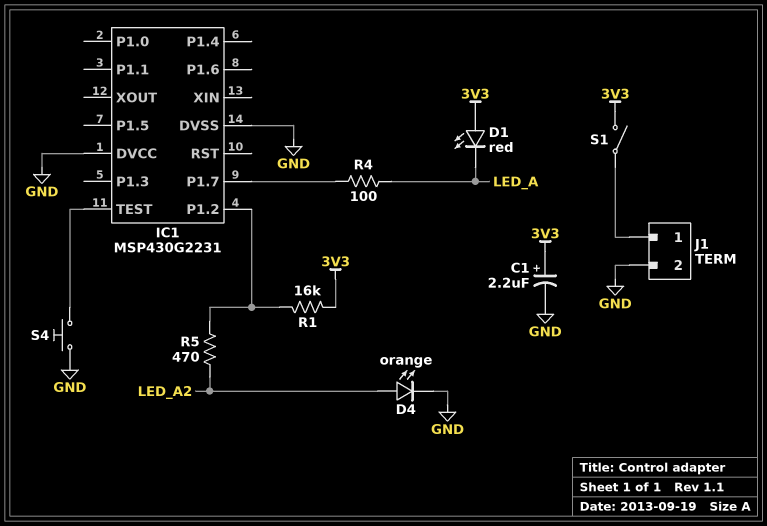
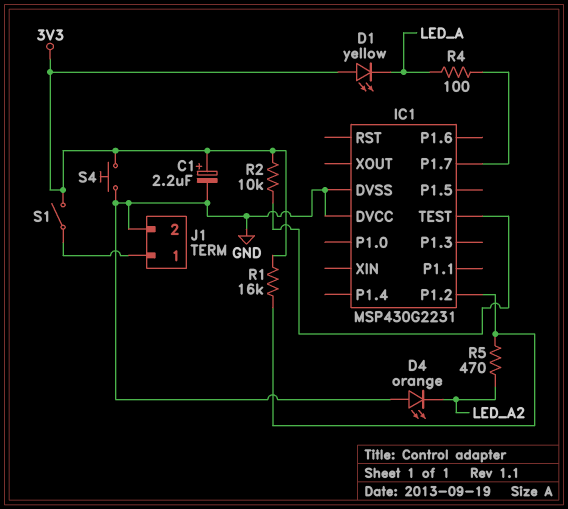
D1: LED red (A 3V3, K LED_A) -> LED yellow (A 3V3, K LED_A)
D4: LED orange (A LED_A2, K GND) -> LED orange (A GND, K LED_A2)
R2: none -> 10k (3V3, IC1/TEST)
S4: button (GND, IC1/TEST) -> button (3V3, GND)

